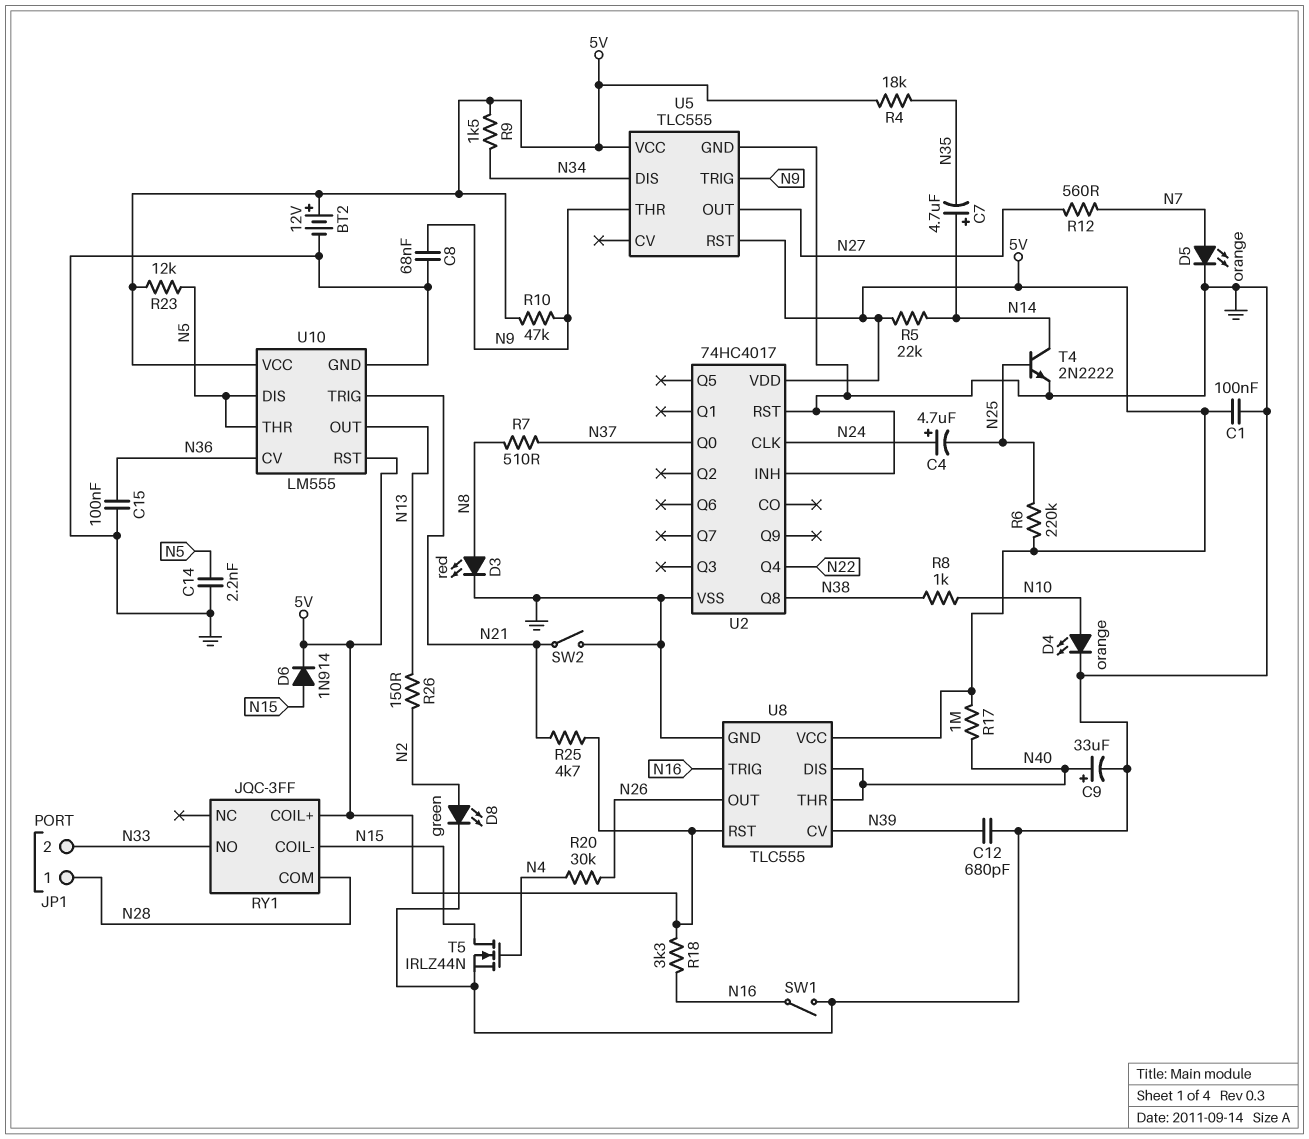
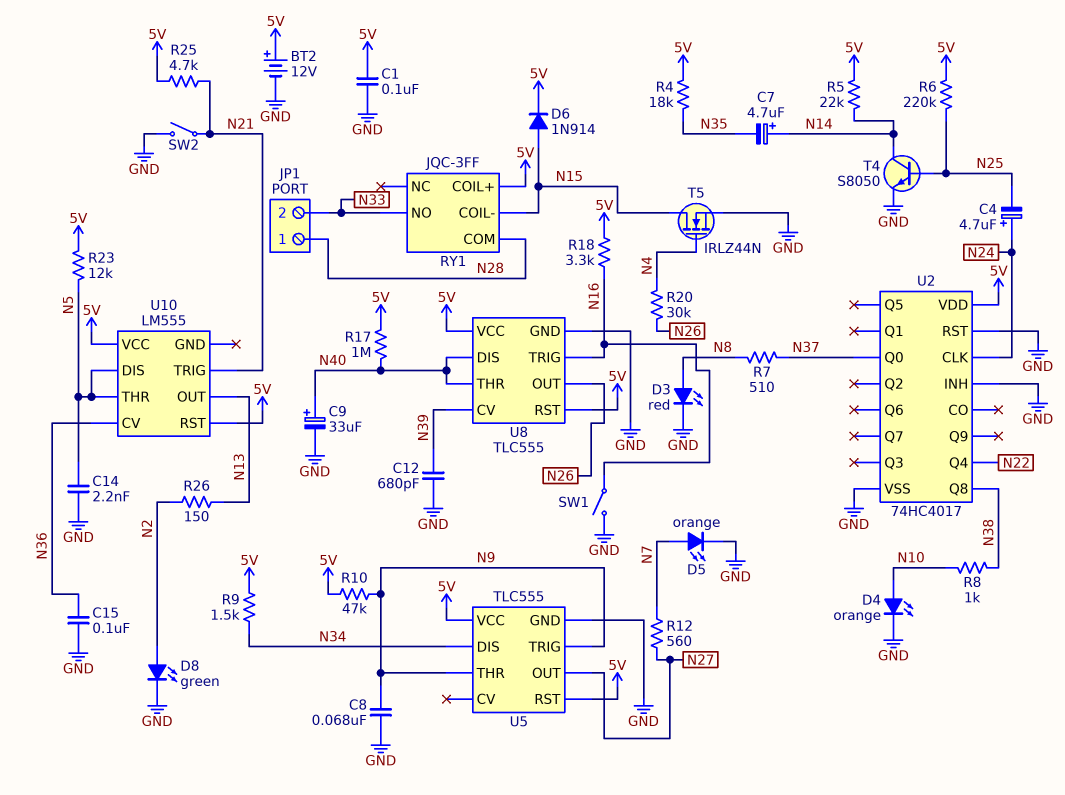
T4: NPN 2N2222 (B N25, C N14, E GND) -> NPN S8050 (B N25, C N14, E GND)
U10 pin GND: GND -> none

